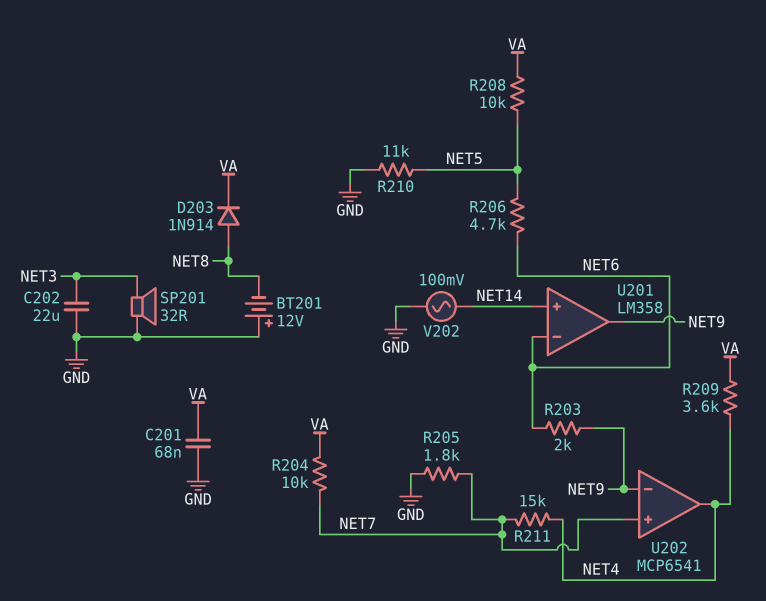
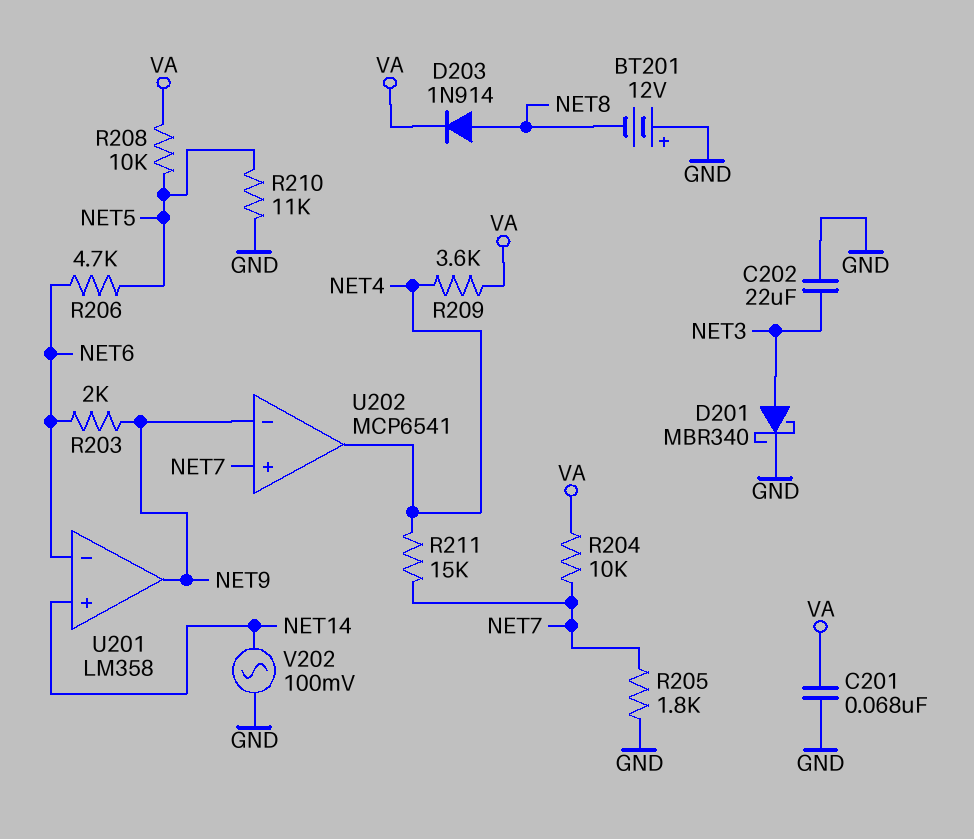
D201: none -> schottky MBR340 (A NET3, K GND)
SP201: speaker 32R (GND, NET3) -> none

